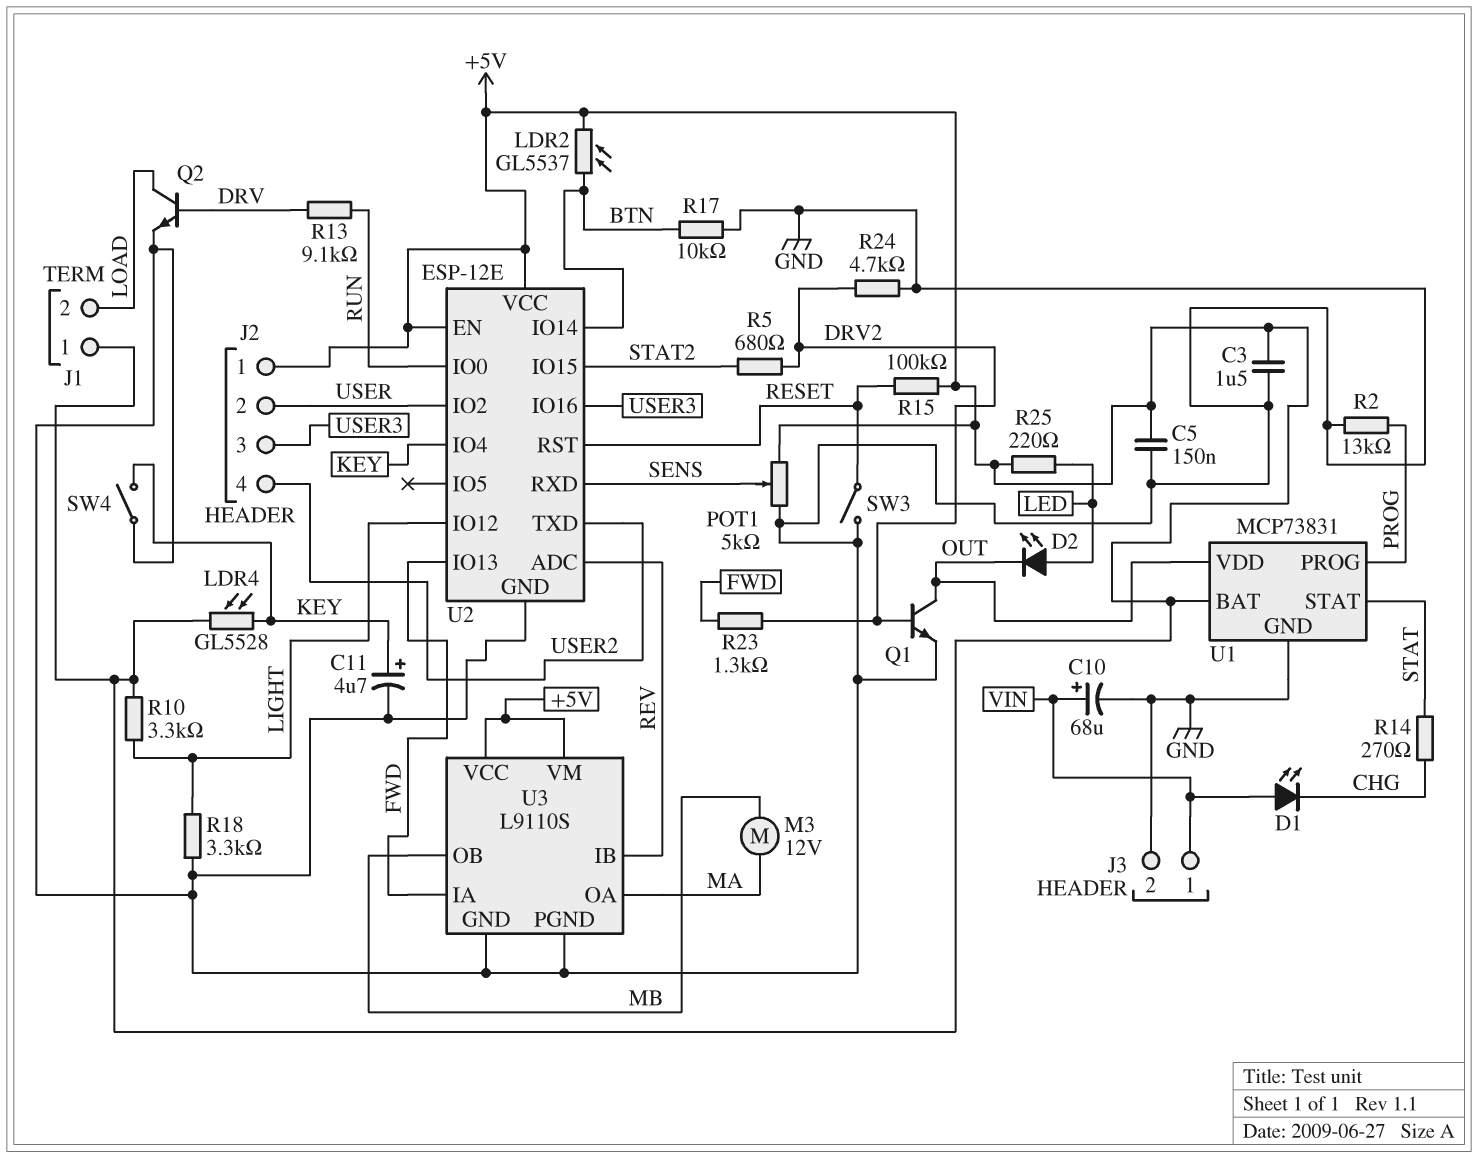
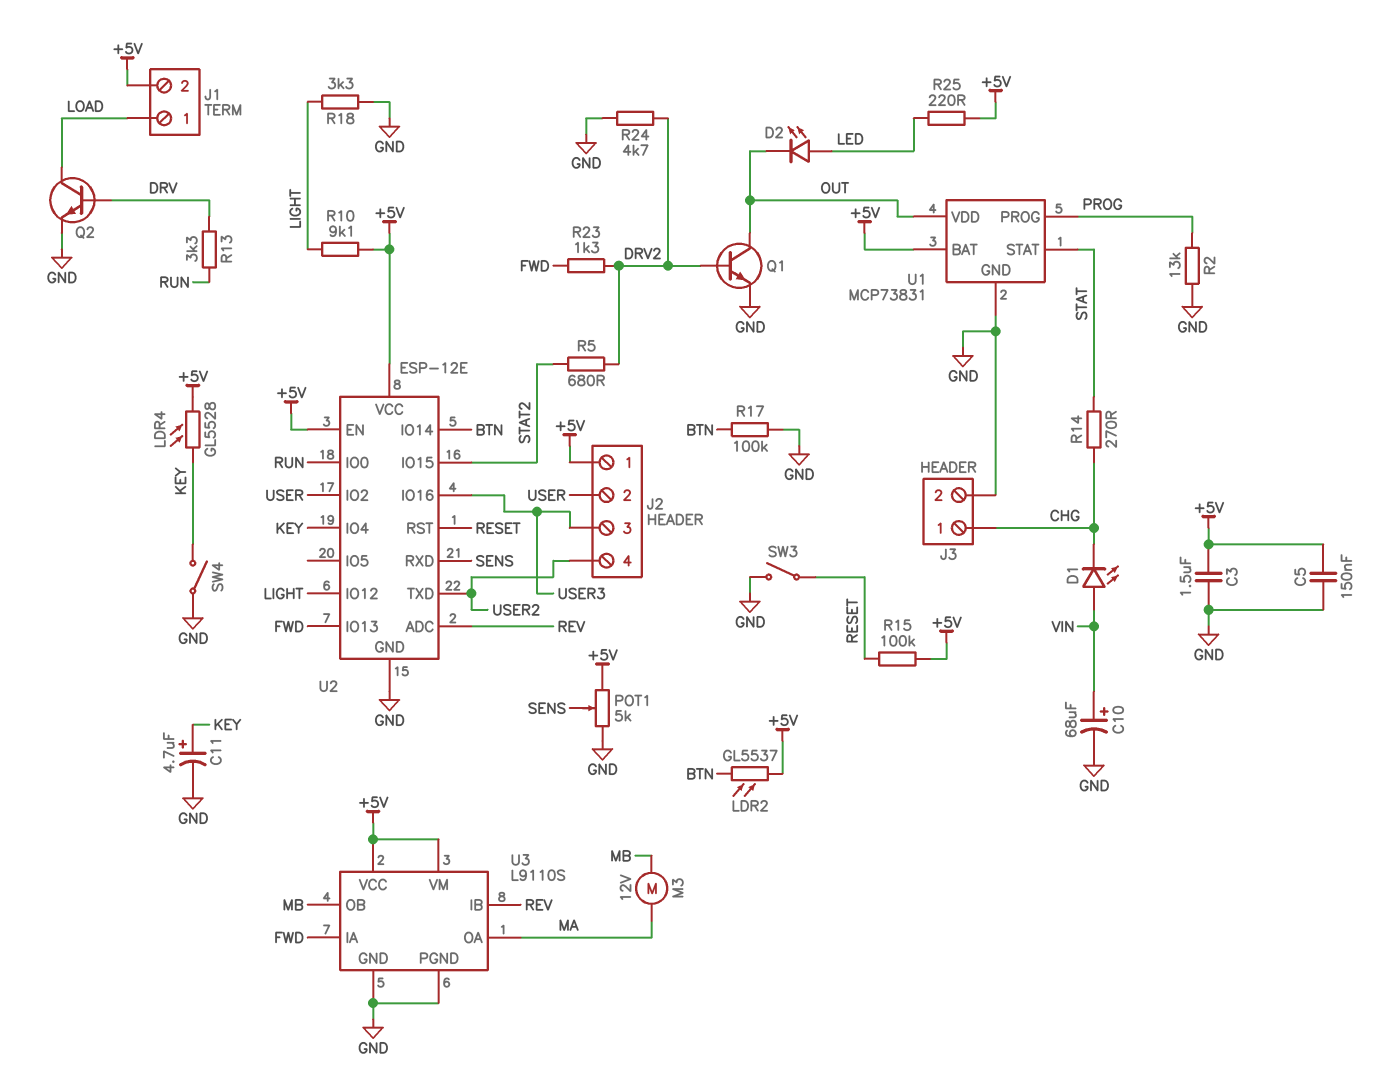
J1 pin 1: +5V -> LOAD
J1 pin 2: LOAD -> +5V
J3 pin 1: VIN -> CHG
R10: 3.3k (+5V, LIGHT) -> 9.1k (+5V, LIGHT)
R13: 9.1k (DRV, RUN) -> 3.3k (DRV, RUN)
R17: 10k (BTN, GND) -> 100k (BTN, GND)

